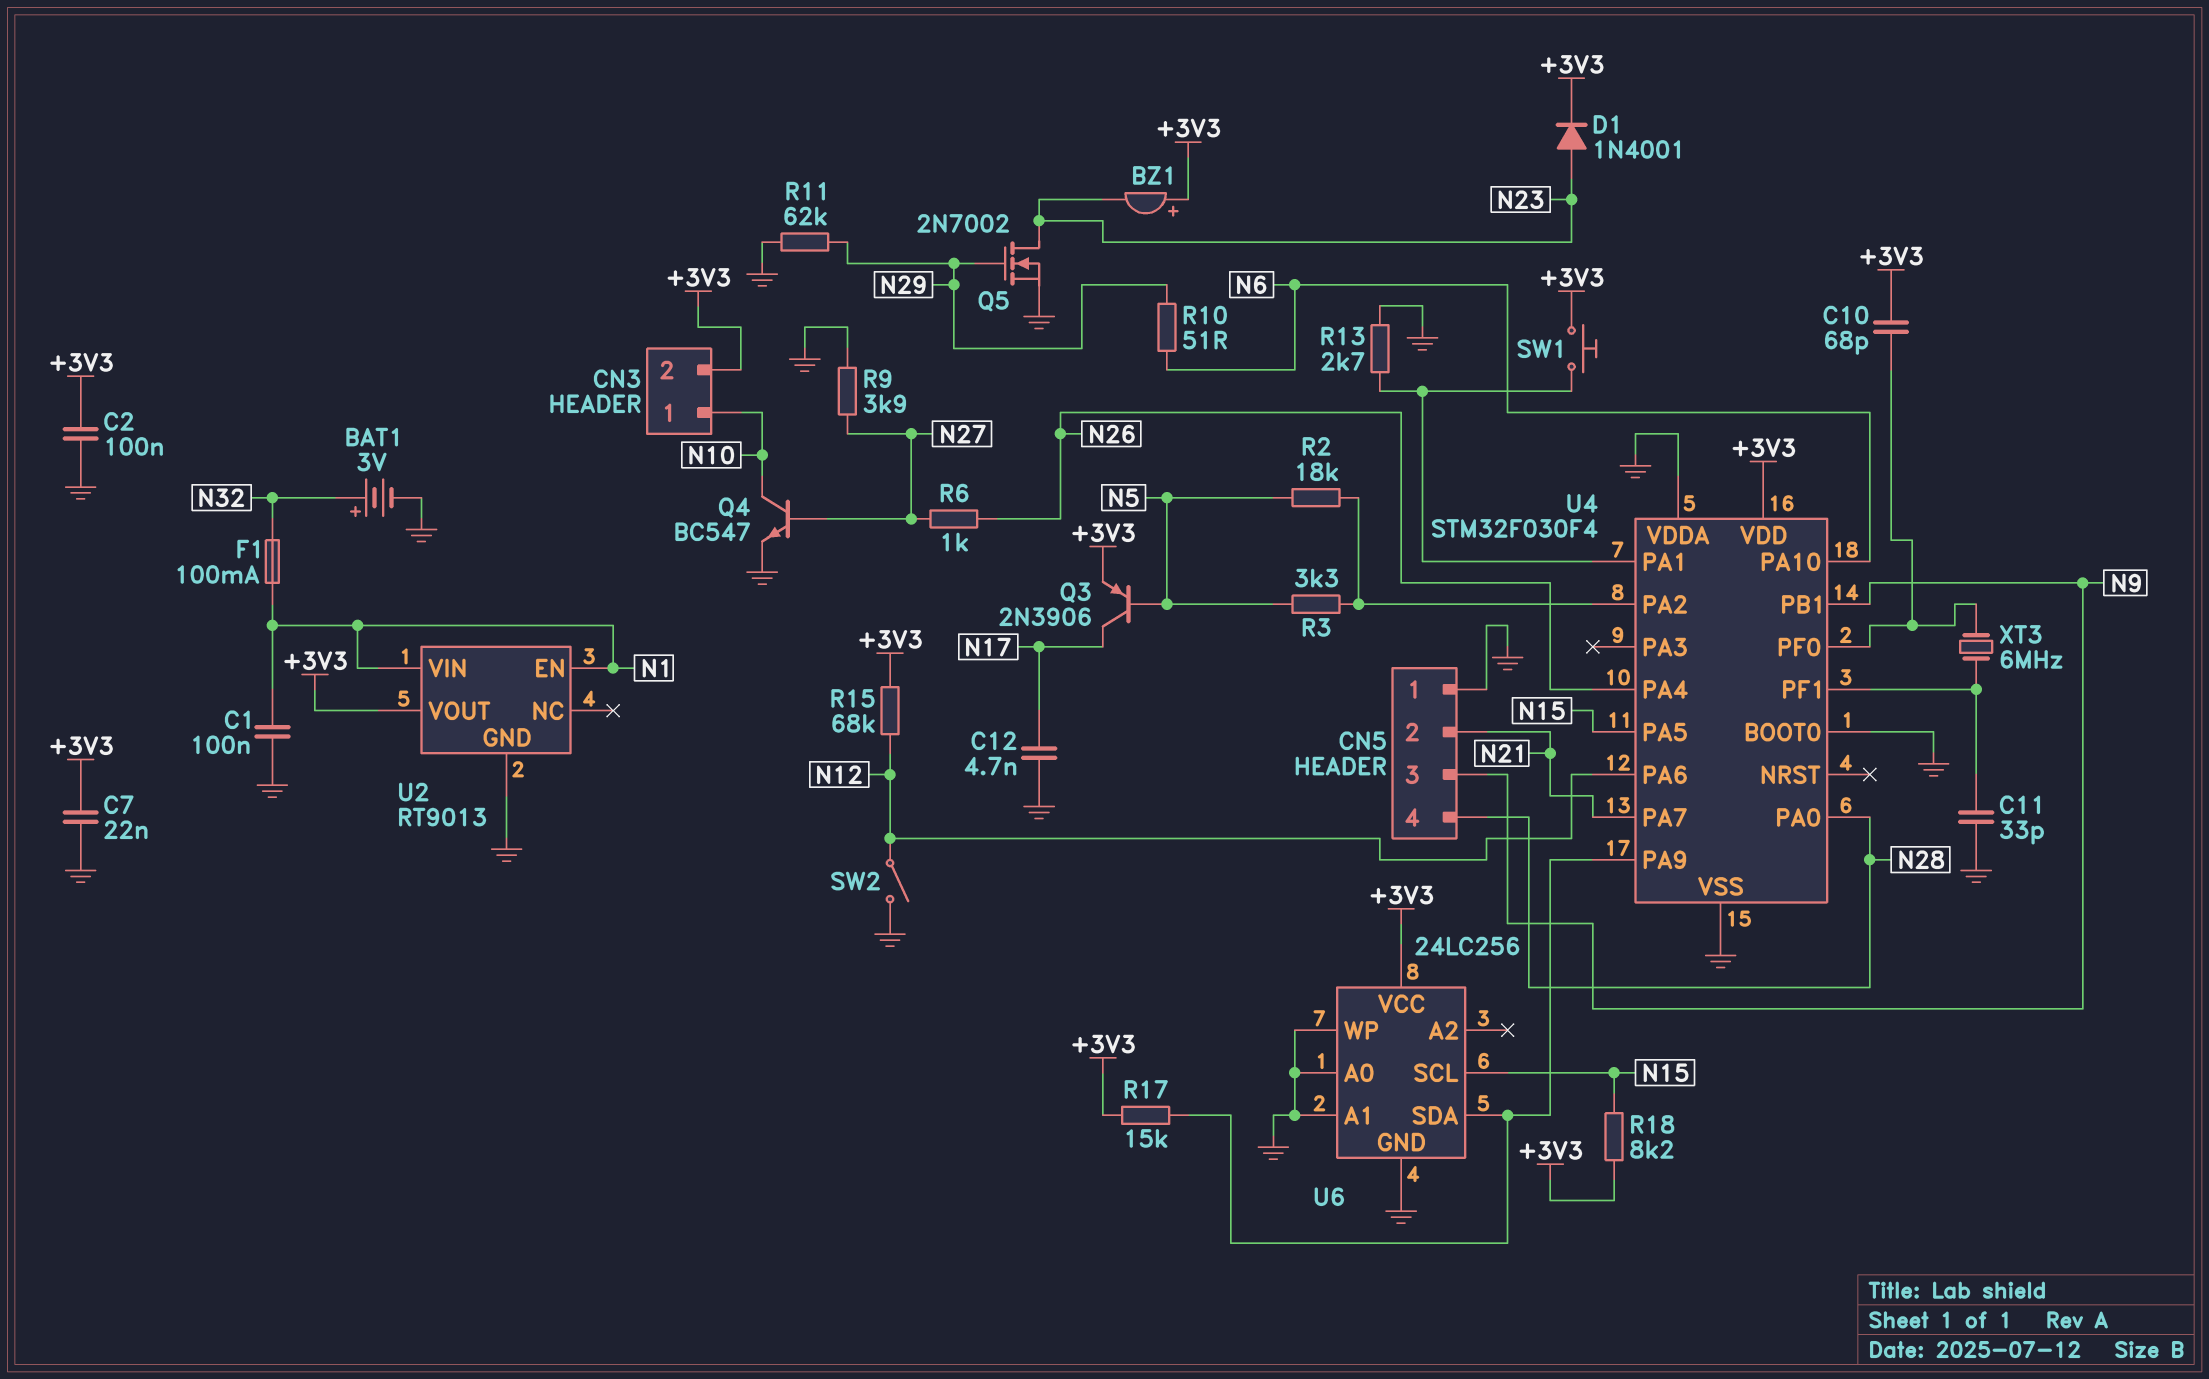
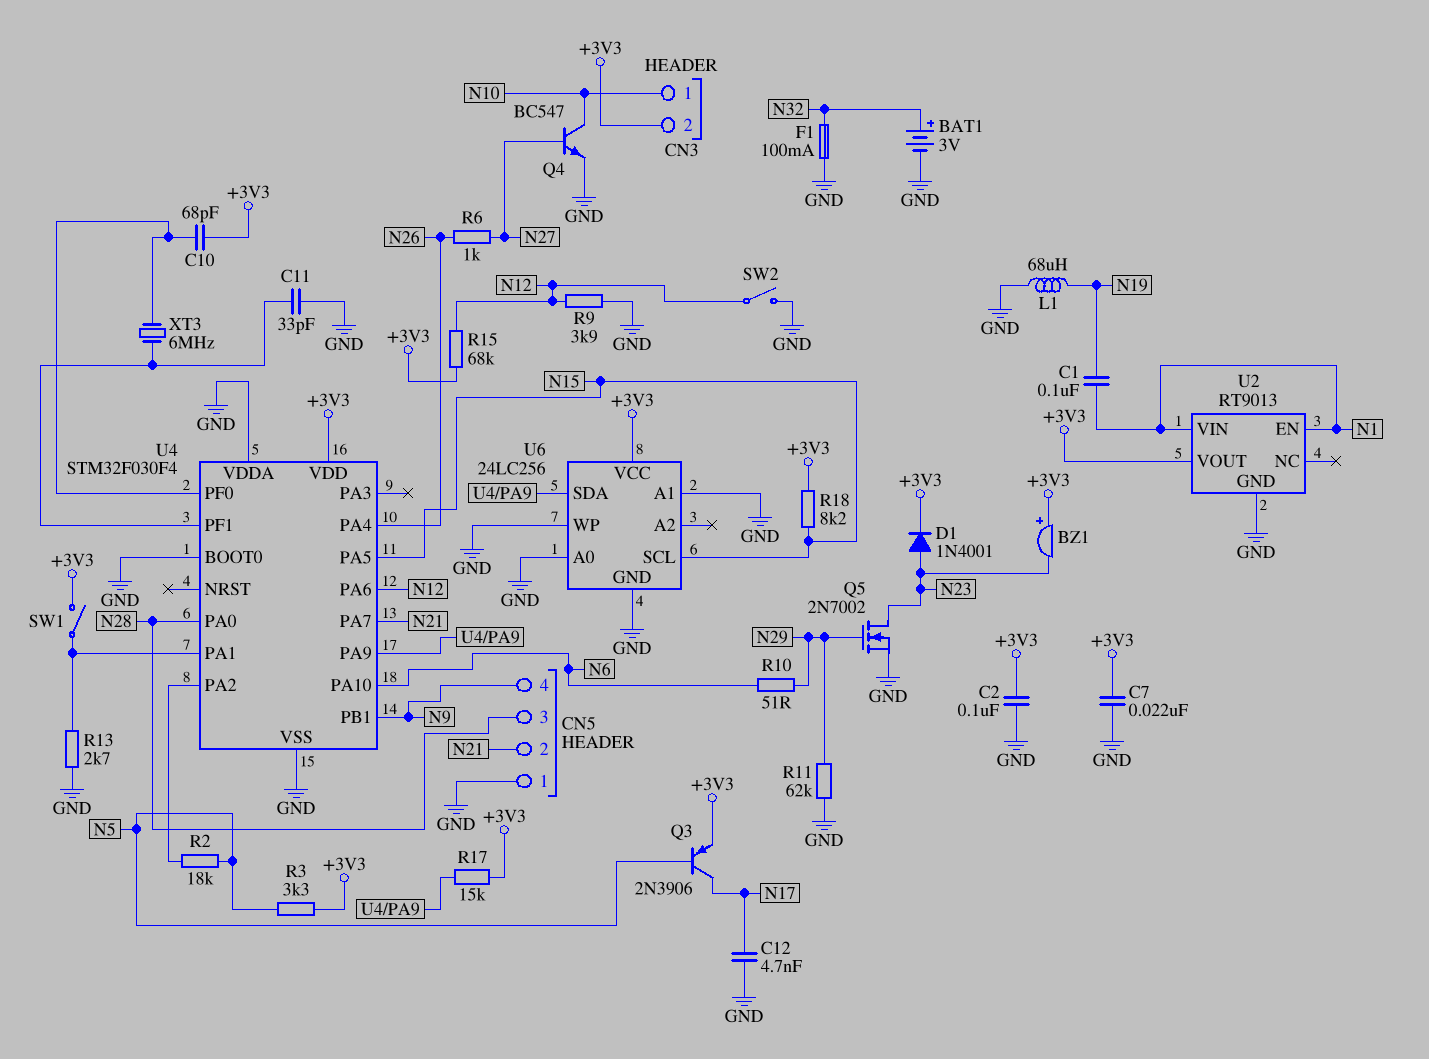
C1: 100nF (GND, N1) -> 100nF (N1, N19)
CN5 pin 3: N9 -> N28
CN5 pin 4: N28 -> N9
F1: 100mA (N1, N32) -> 100mA (GND, N32)
L1: none -> 68uH (GND, N19)
R3: 3.3k (N5, U4/PA2) -> 3.3k (+3V3, N5)
R9: 3.9k (GND, N27) -> 3.9k (GND, N12)
SW1: button (+3V3, U4/PA1) -> switch (+3V3, U4/PA1)

